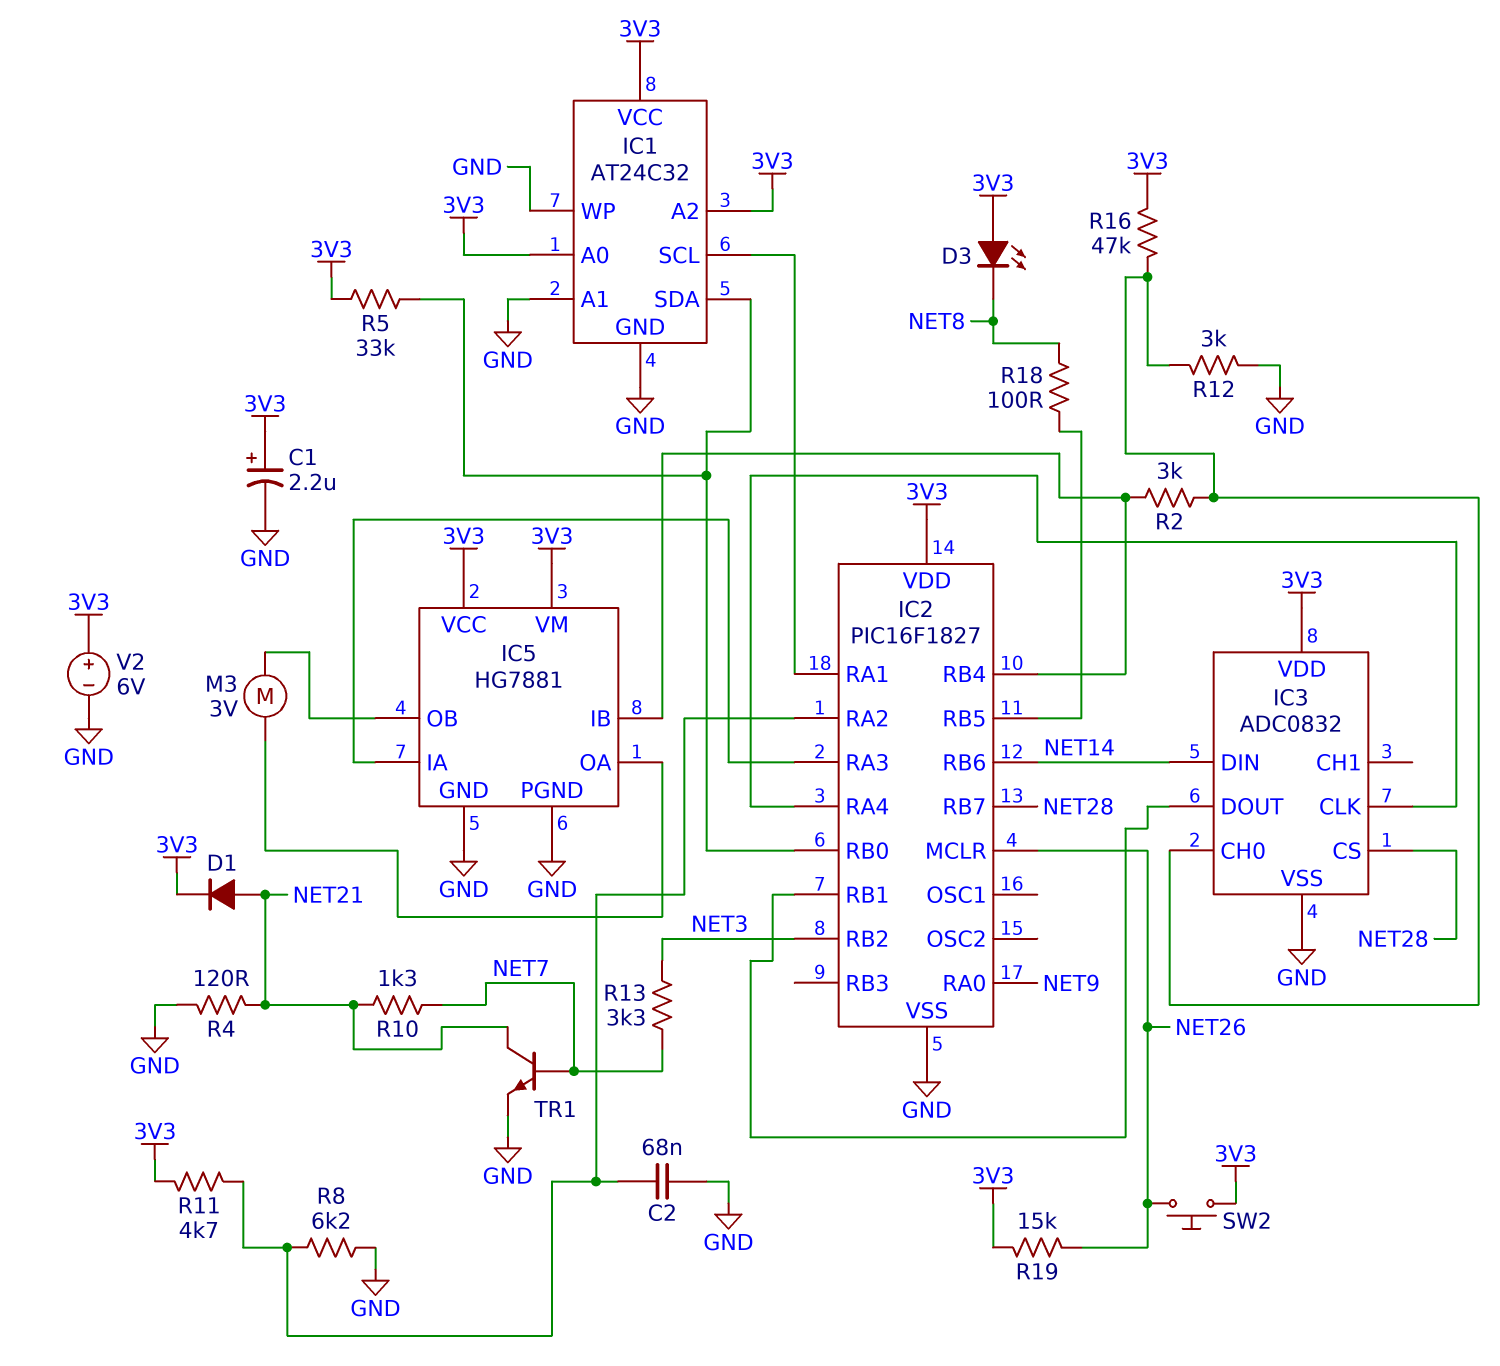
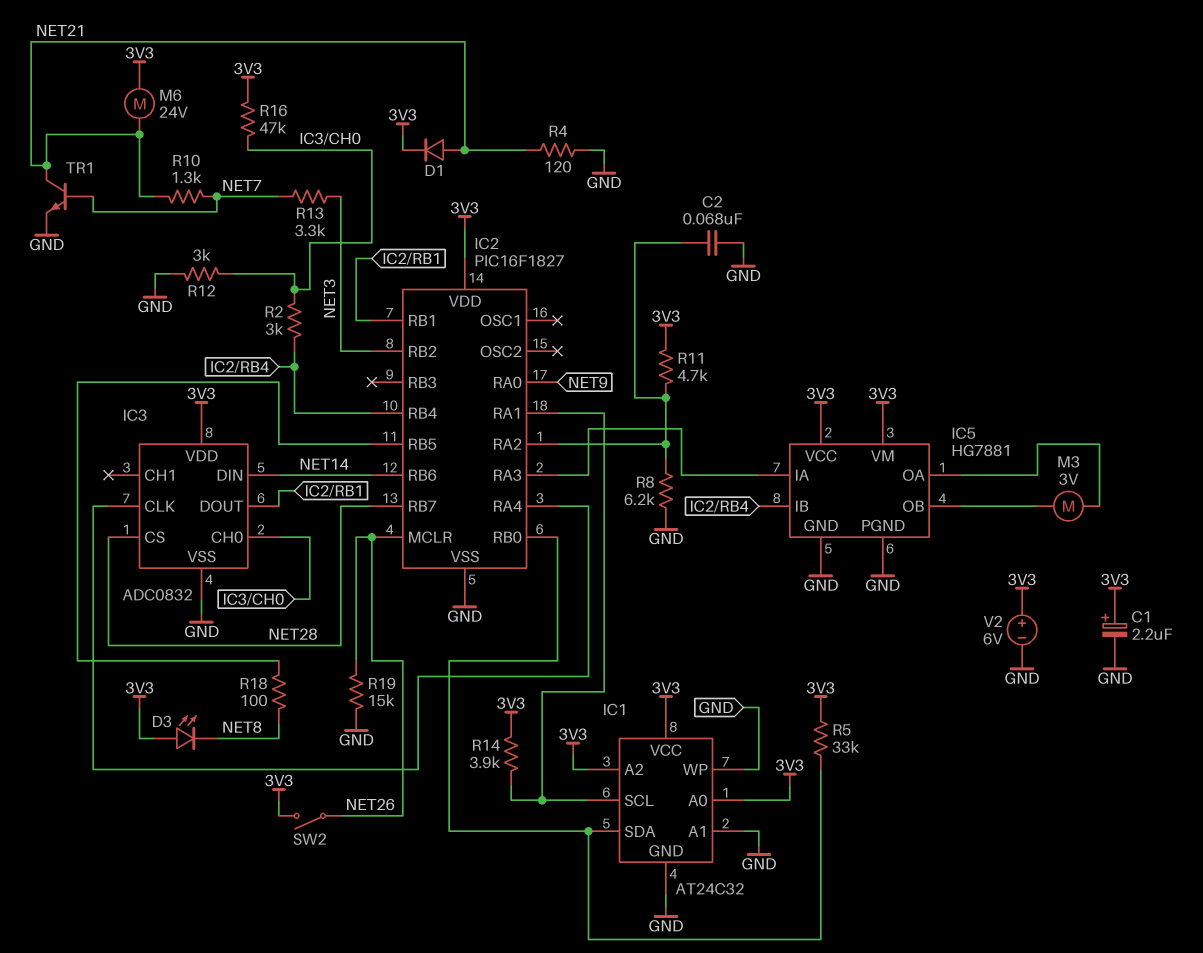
M6: none -> motor 24V (3V3, NET21)
R14: none -> 3.9k (3V3, IC1/SCL)
R19: 15k (3V3, NET26) -> 15k (GND, NET26)
SW2: button (3V3, NET26) -> switch (3V3, NET26)

